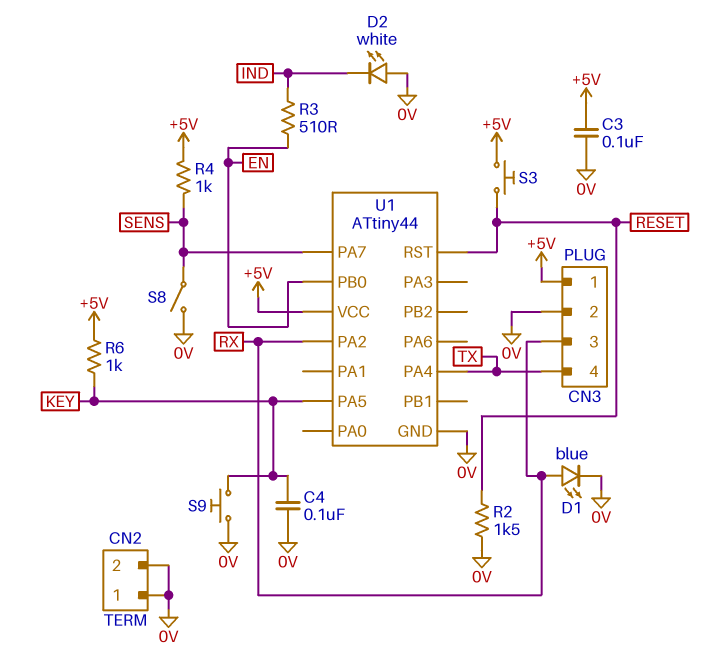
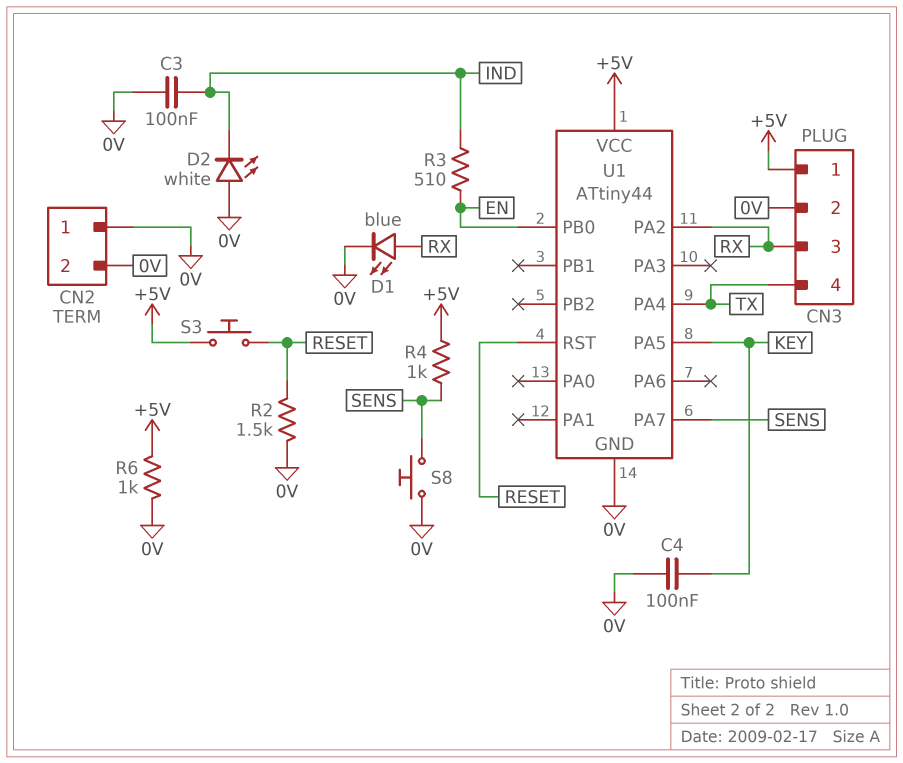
C3: 100nF (+5V, 0V) -> 100nF (0V, IND)
R6: 1k (+5V, KEY) -> 1k (+5V, 0V)
S8: switch (0V, SENS) -> button (0V, SENS)
S9: button (0V, KEY) -> none

